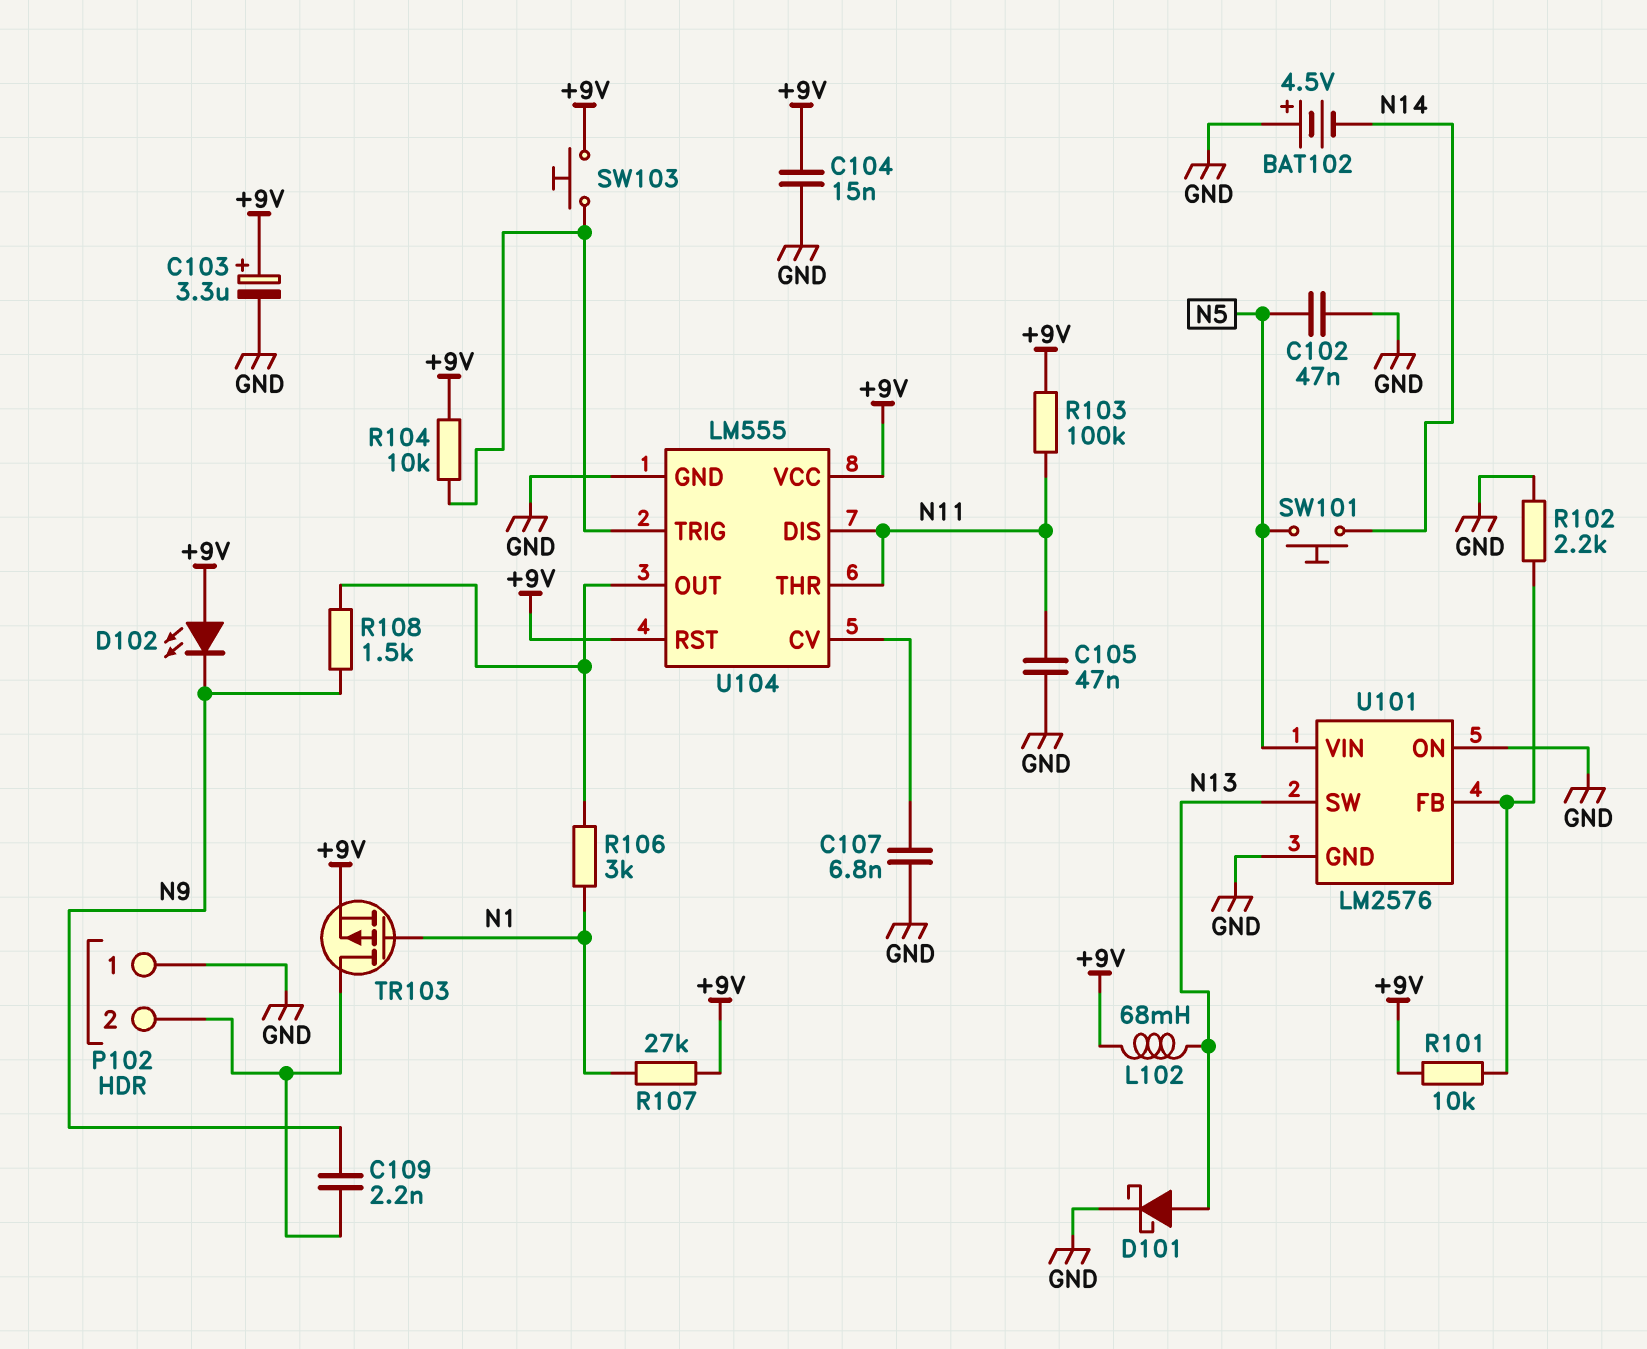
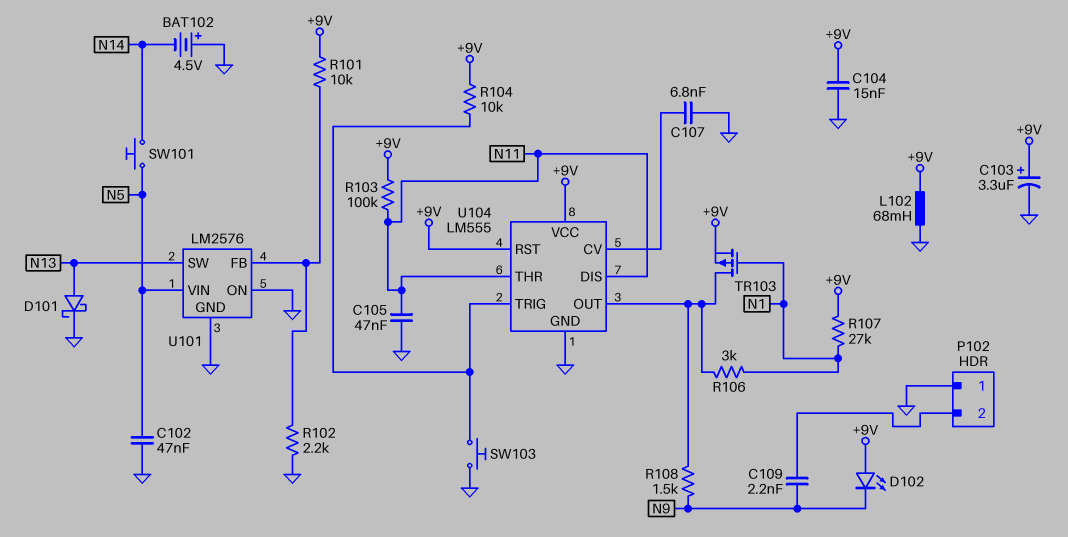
L102: 68mH (+9V, N13) -> 68mH (+9V, GND)
SW103: button (+9V, U104/TRIG) -> button (GND, U104/TRIG)
TR103: PMOS (G N1, D P102/2, S +9V) -> PMOS (G N1, D U104/OUT, S +9V)

